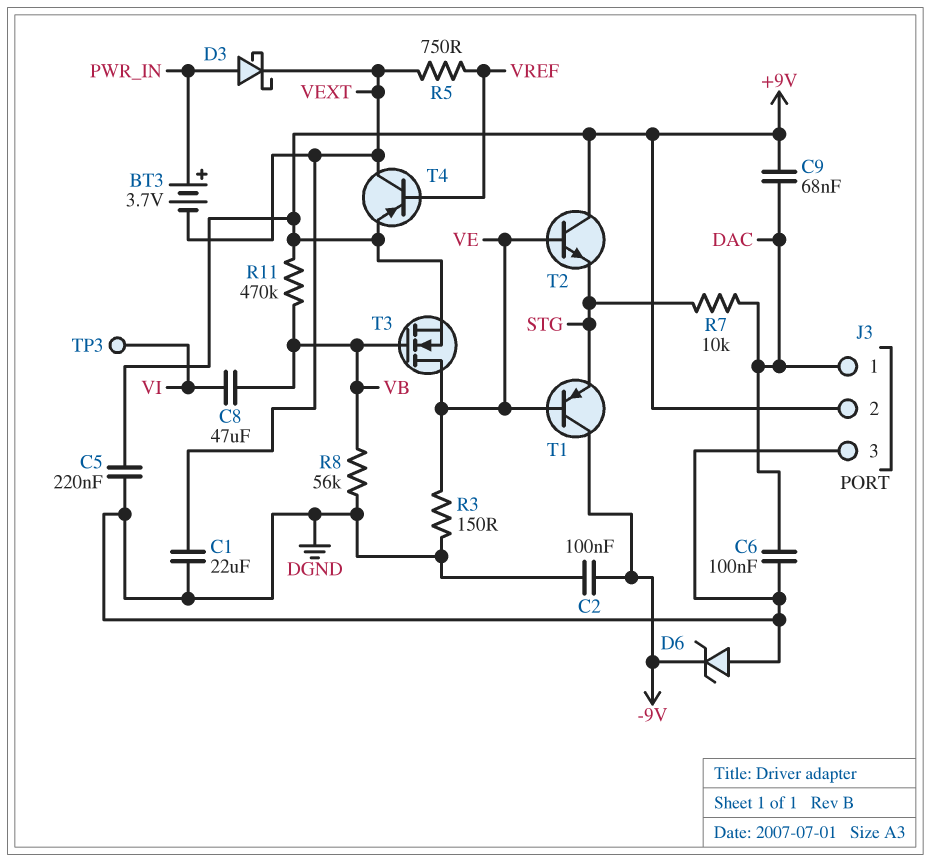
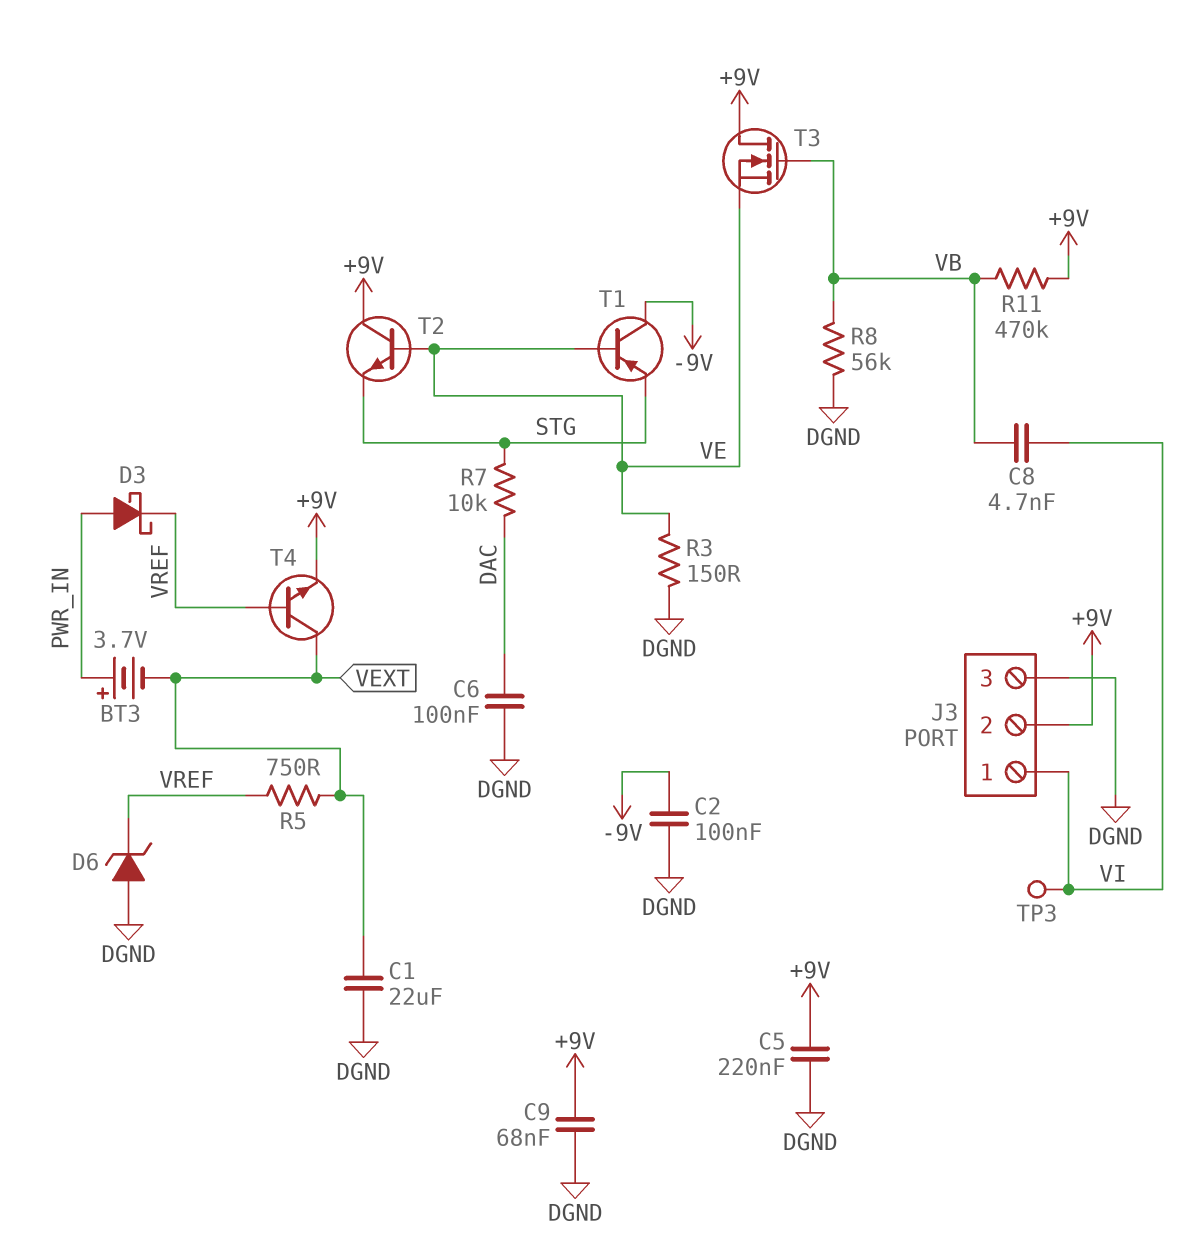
C8: 47uF (VB, VI) -> 4.7nF (VB, VI)
C9: 68nF (+9V, DAC) -> 68nF (+9V, DGND)
D3: schottky (A PWR_IN, K VEXT) -> schottky (A PWR_IN, K VREF)
D6: zener (A DGND, K -9V) -> zener (A DGND, K VREF)
J3 pin 1: DAC -> VI
T3: NMOS (G VB, D VE, S +9V) -> NMOS (G VB, D +9V, S VE)
T4: PNP (B VREF, C VEXT, E +9V) -> NPN (B VREF, C VEXT, E +9V)

